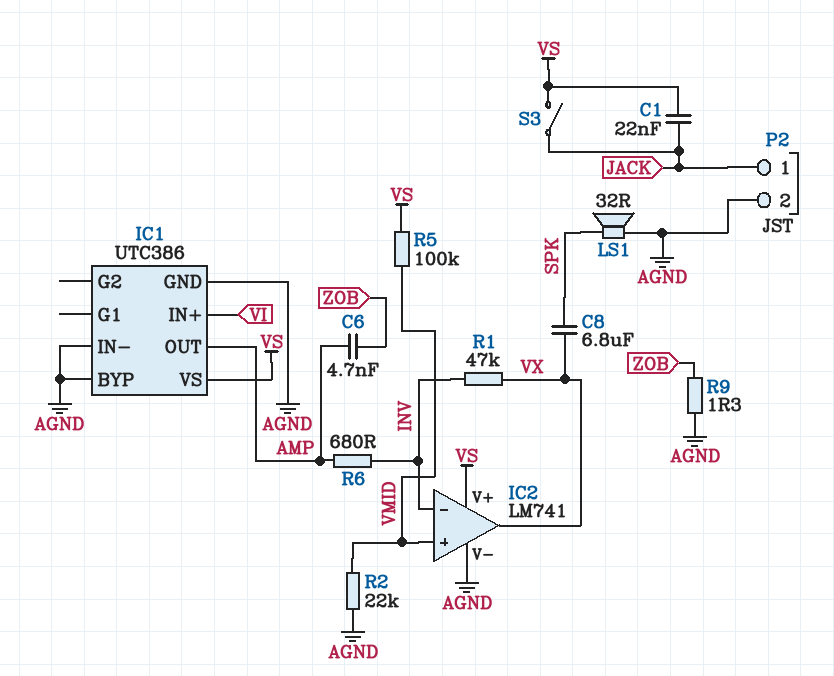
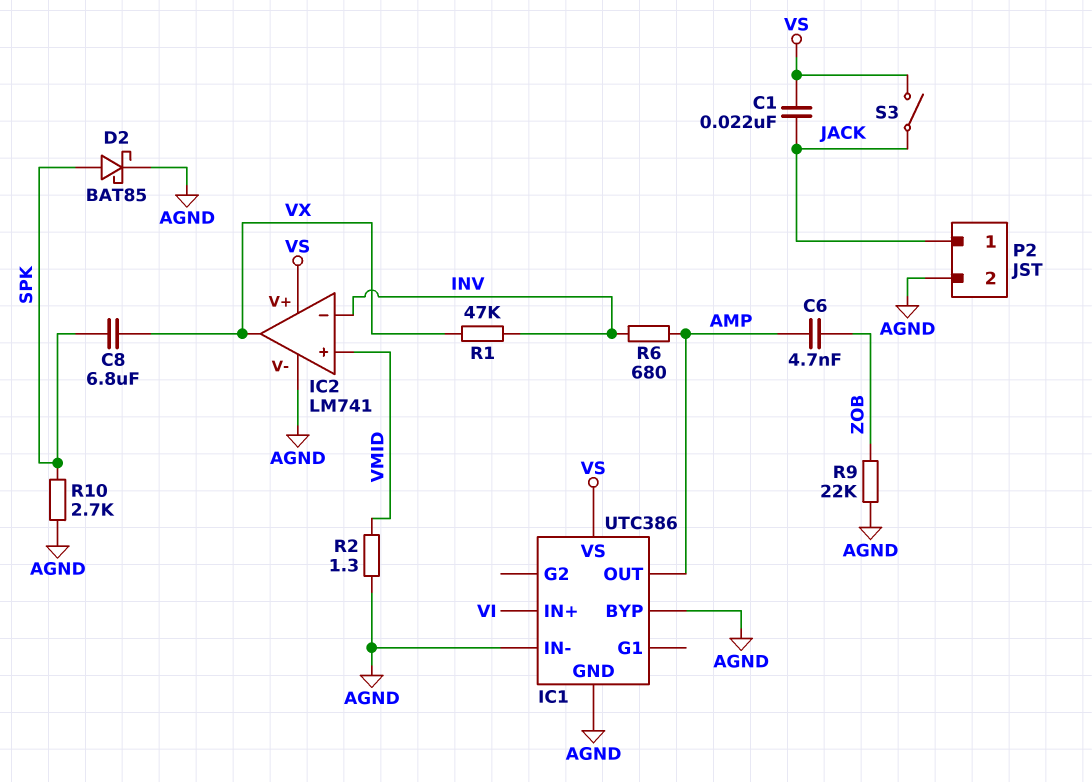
D2: none -> schottky BAT85 (A SPK, K AGND)
LS1: speaker 32R (AGND, SPK) -> none
R2: 22k (AGND, VMID) -> 1.3 (AGND, VMID)
R5: 100k (VMID, VS) -> none
R9: 1.3 (AGND, ZOB) -> 22k (AGND, ZOB)
R10: none -> 2.7k (AGND, SPK)

